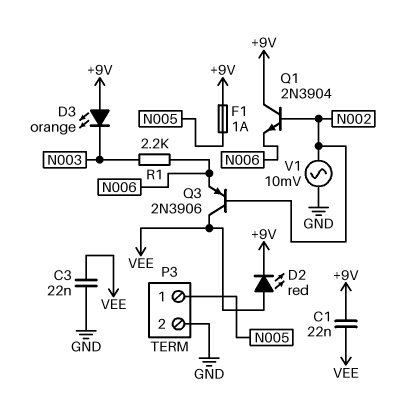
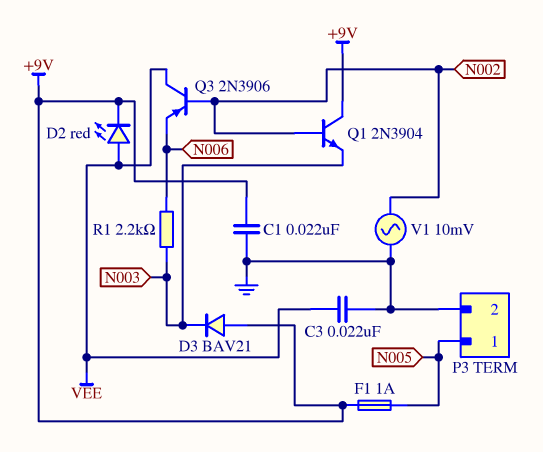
C1: 22nF (+9V, VEE) -> 22nF (+9V, GND)
D3: LED orange (A +9V, K N003) -> diode BAV21 (A +9V, K N003)
Q1: NPN 2N3904 (B N002, C +9V, E N006) -> NPN 2N3904 (B N002, C +9V, E N003)

